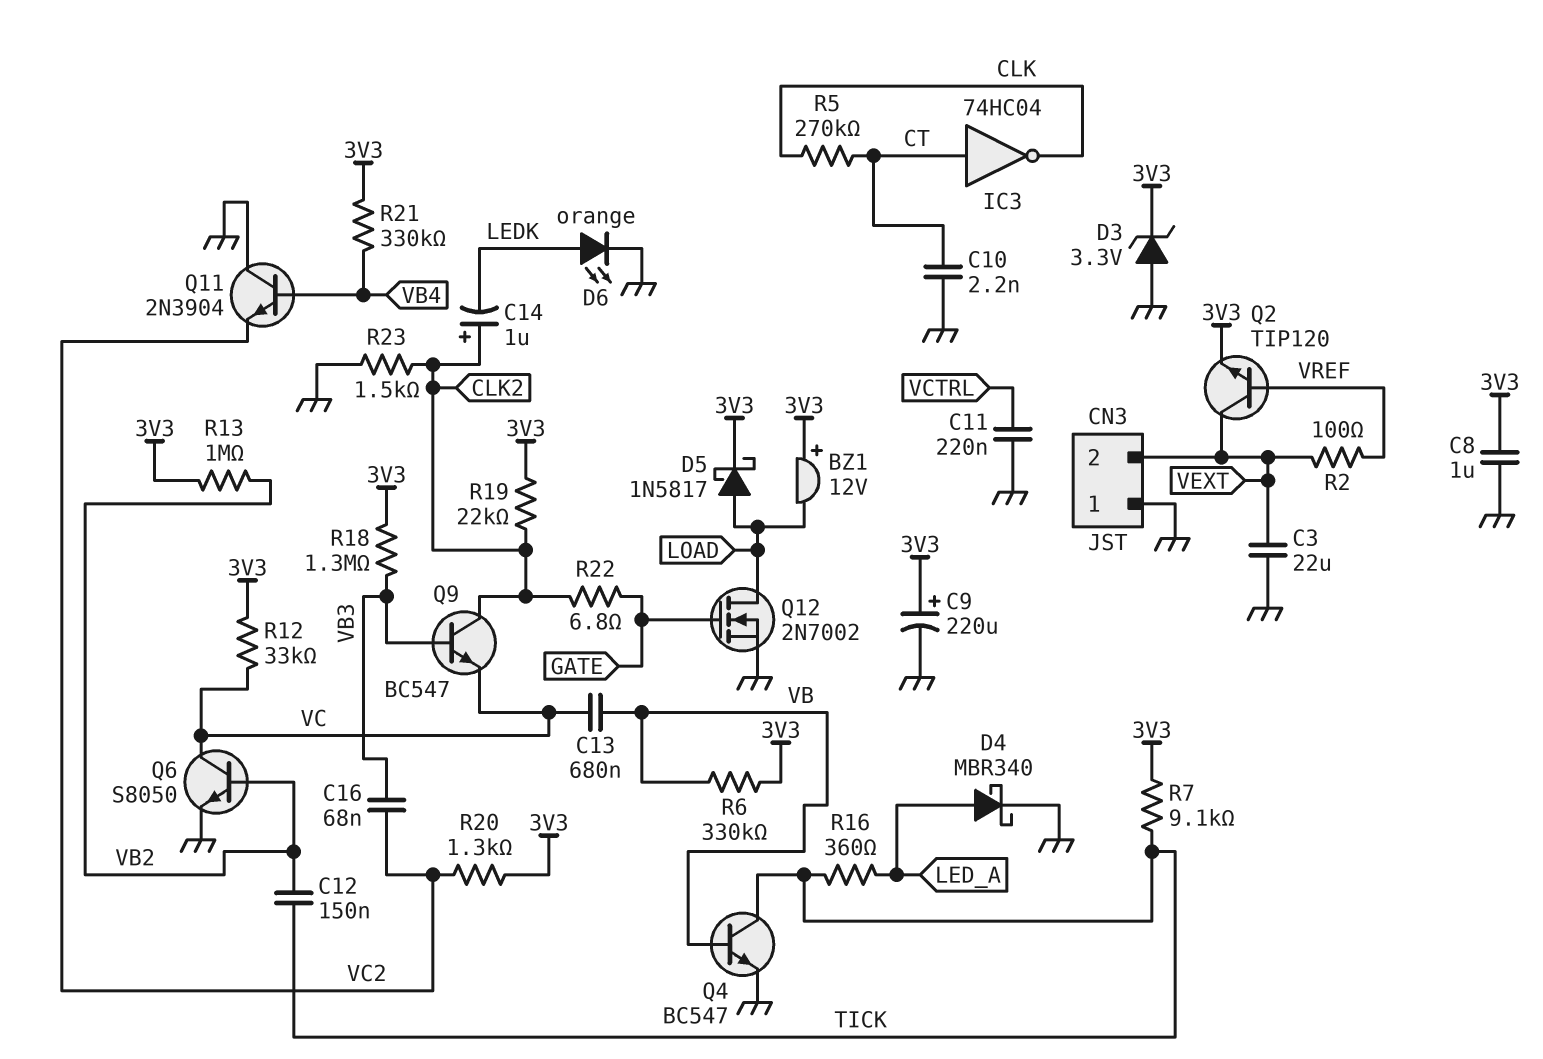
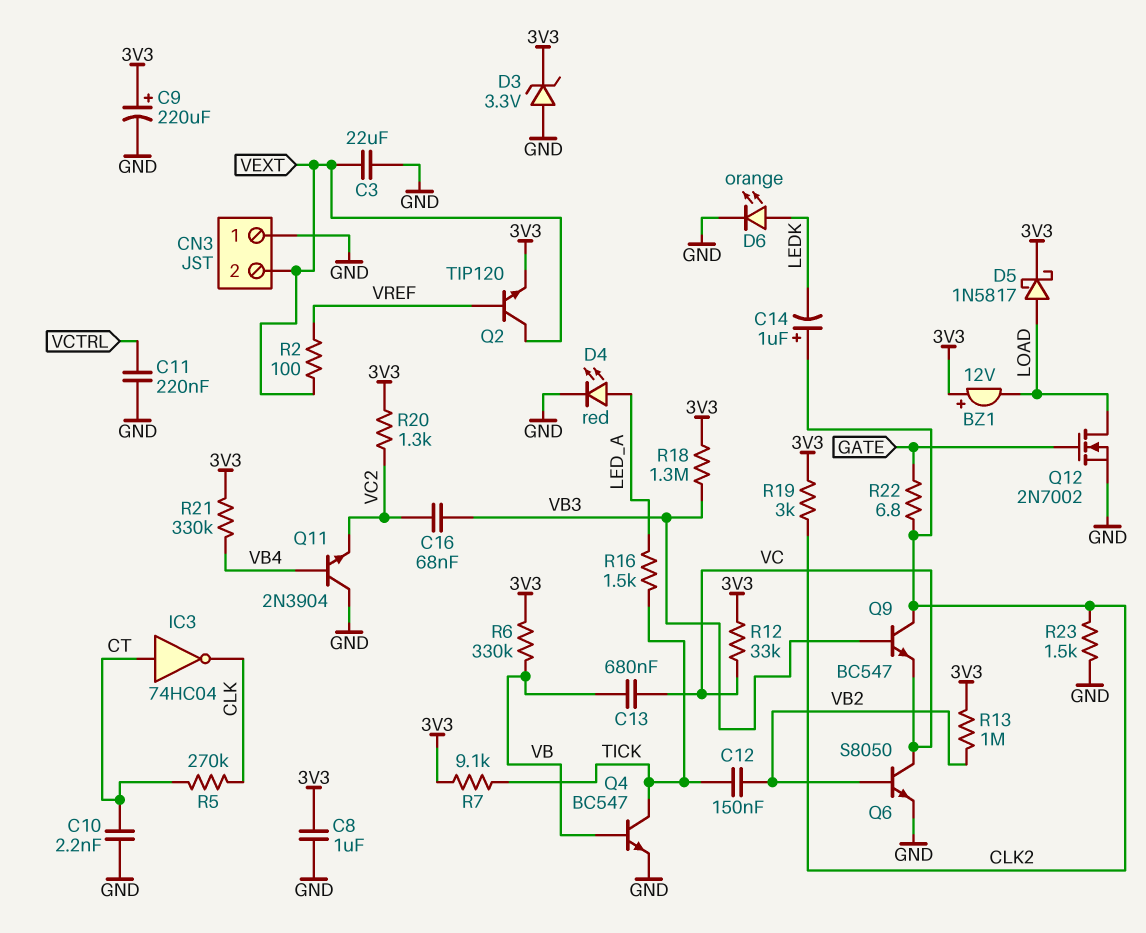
D4: schottky MBR340 (A LED_A, K GND) -> LED red (A LED_A, K GND)
R16: 360 (LED_A, TICK) -> 1.5k (LED_A, TICK)
R19: 22k (3V3, CLK2) -> 3k (3V3, CLK2)

